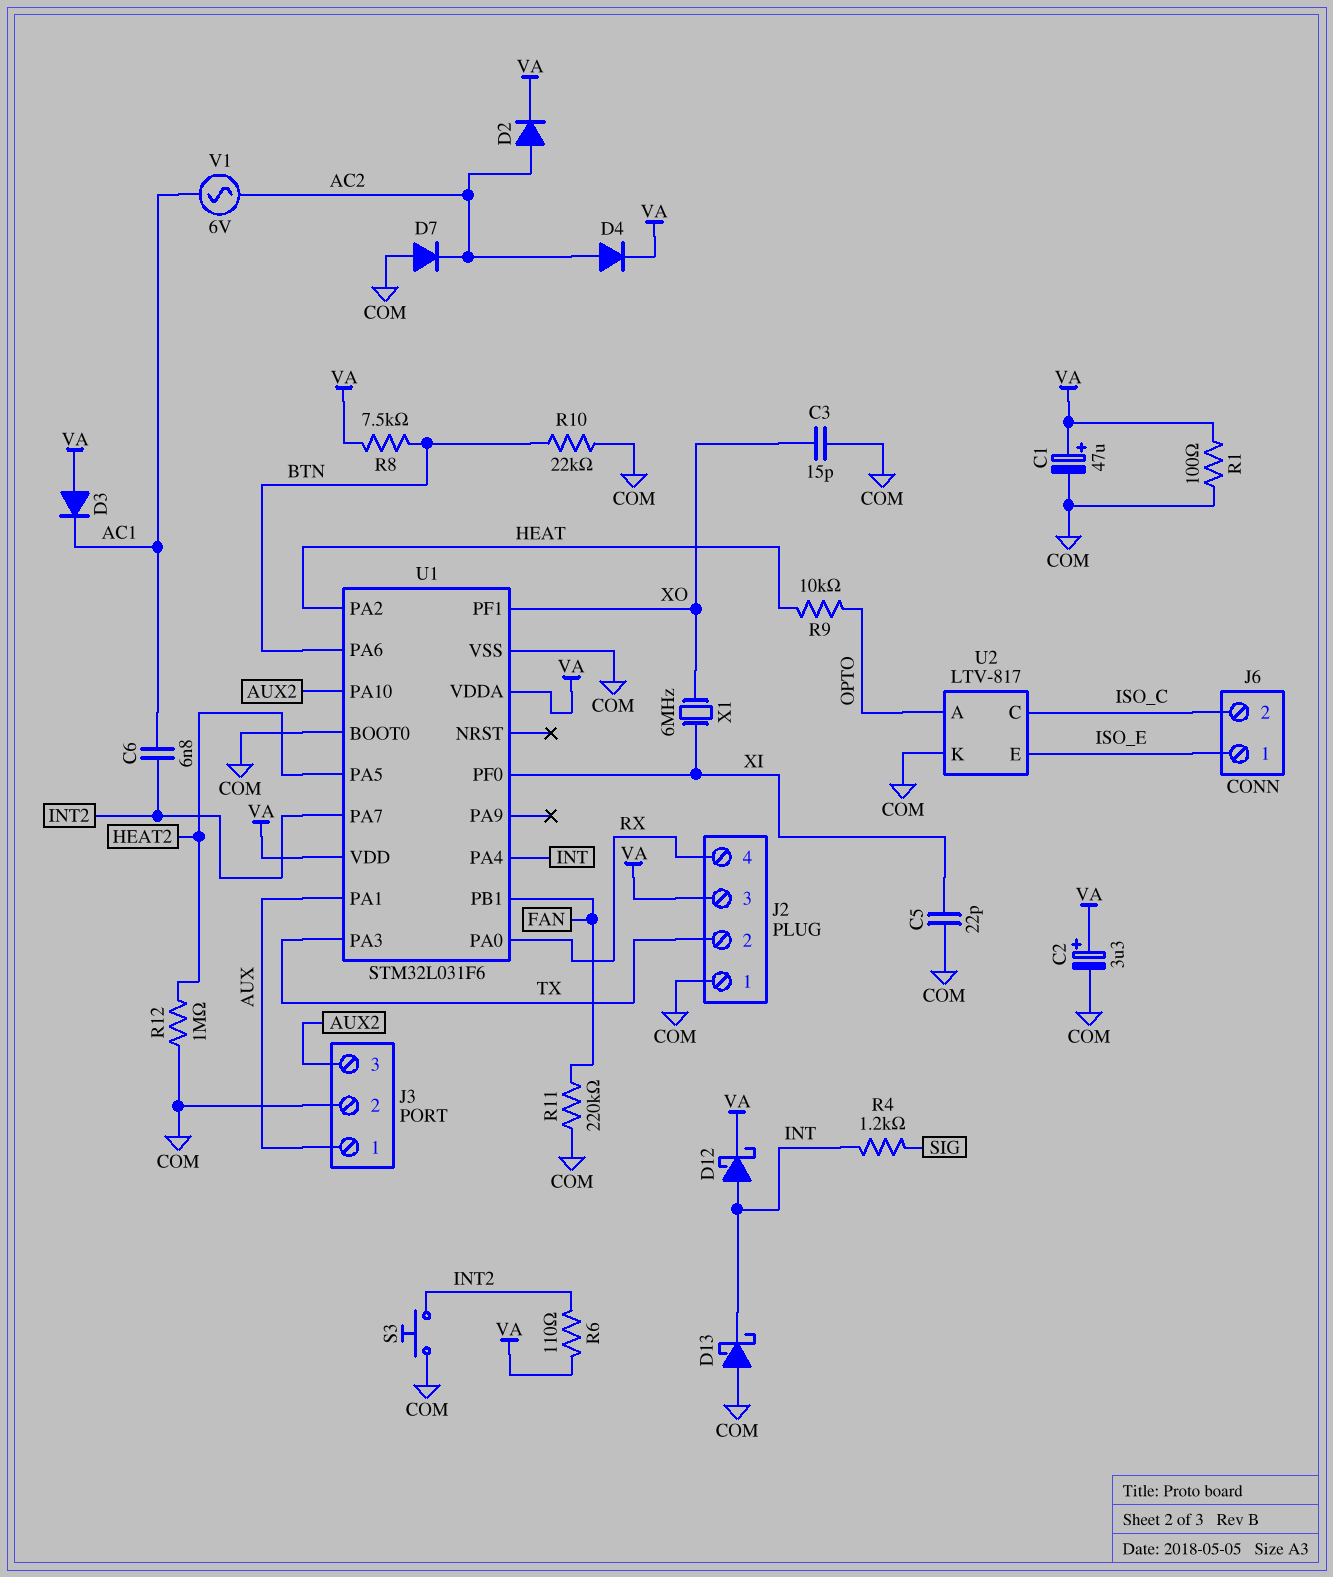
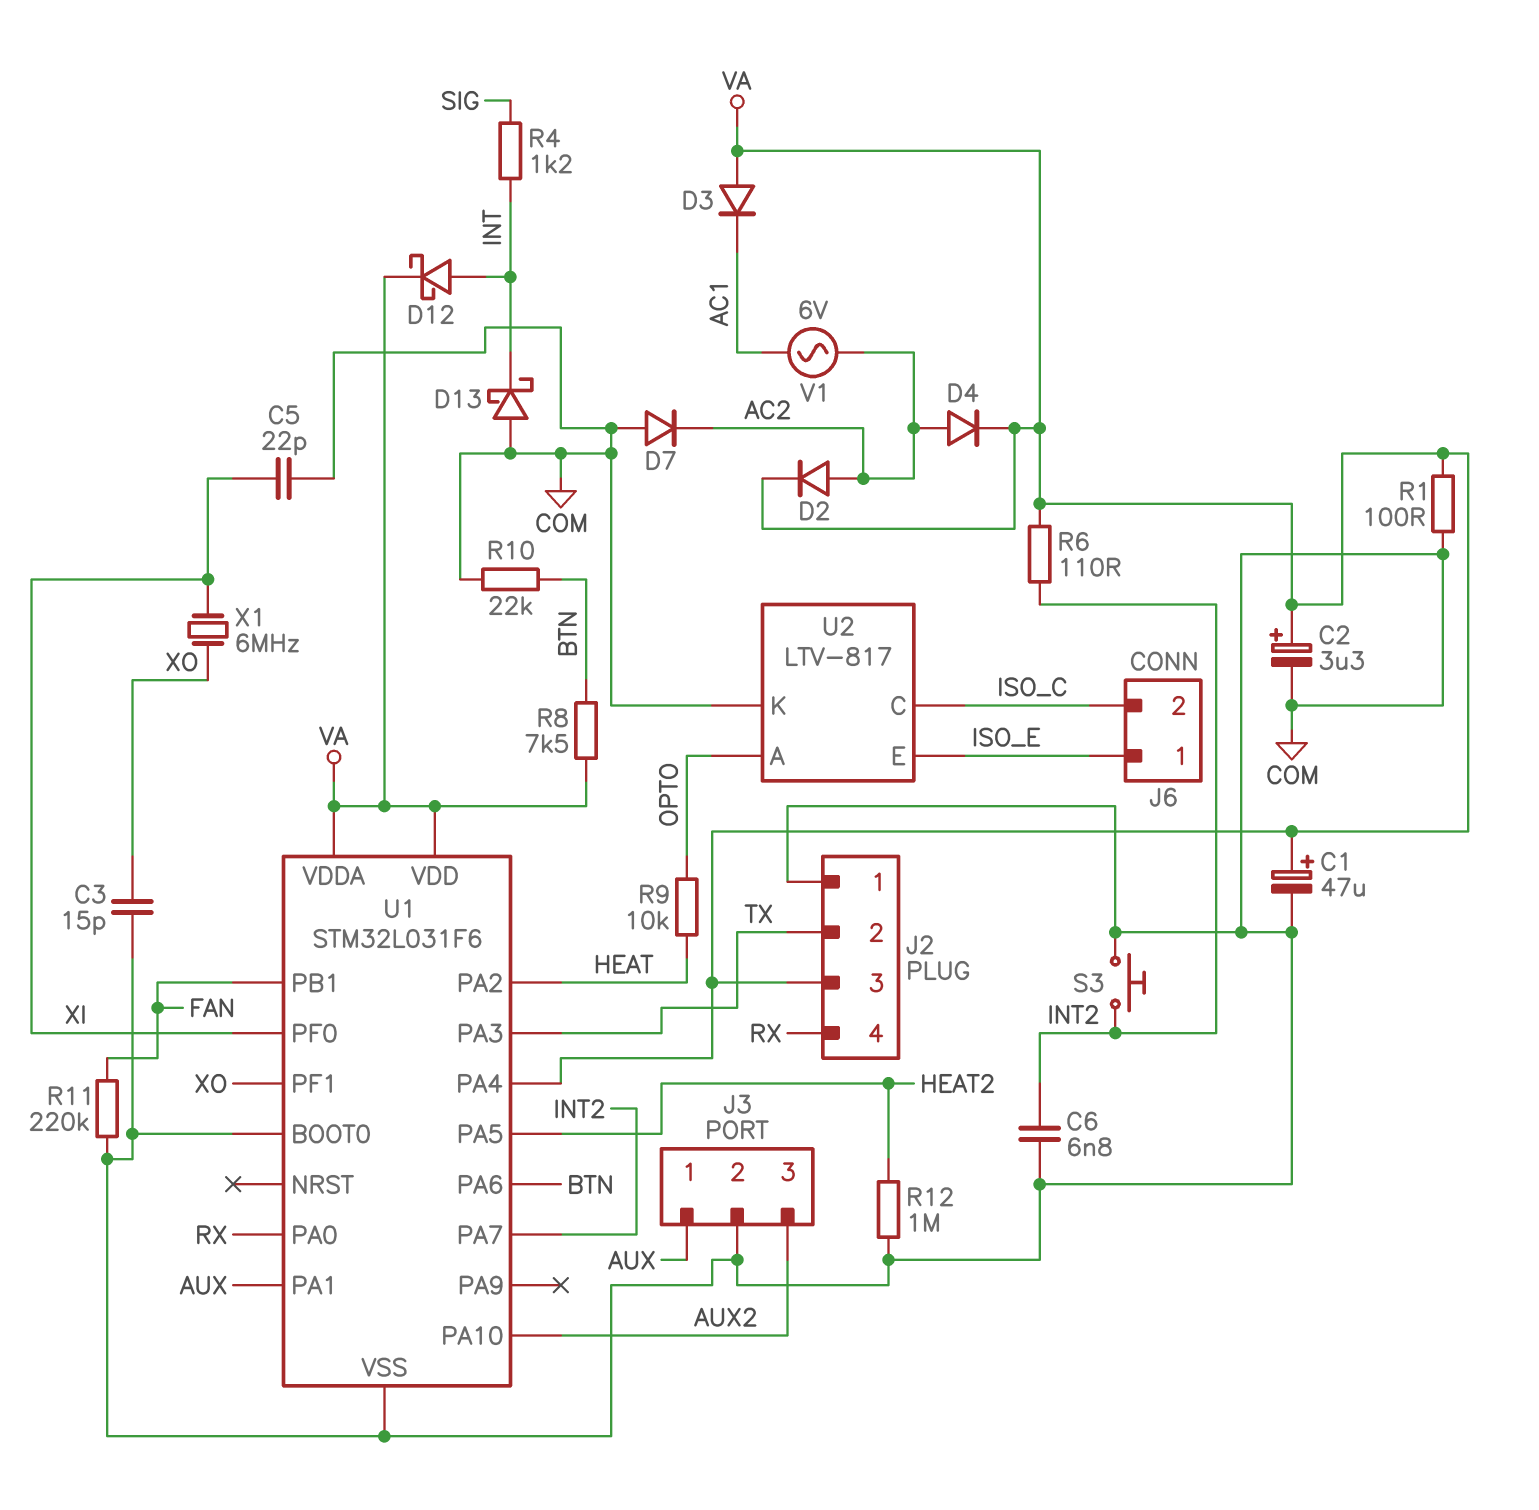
C6: 6.8nF (AC1, INT2) -> 6.8nF (COM, INT2)
U1 pin PA4: INT -> VA

